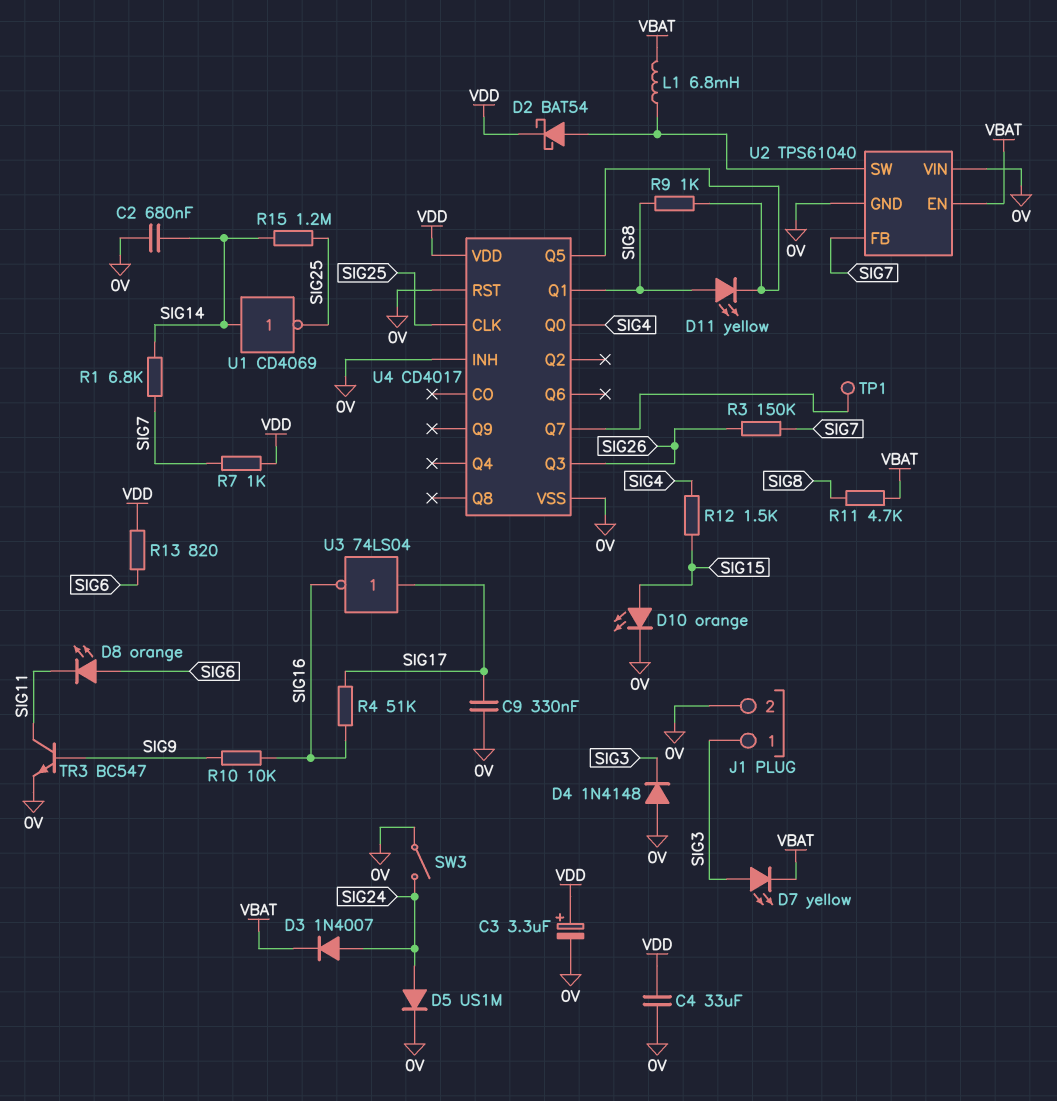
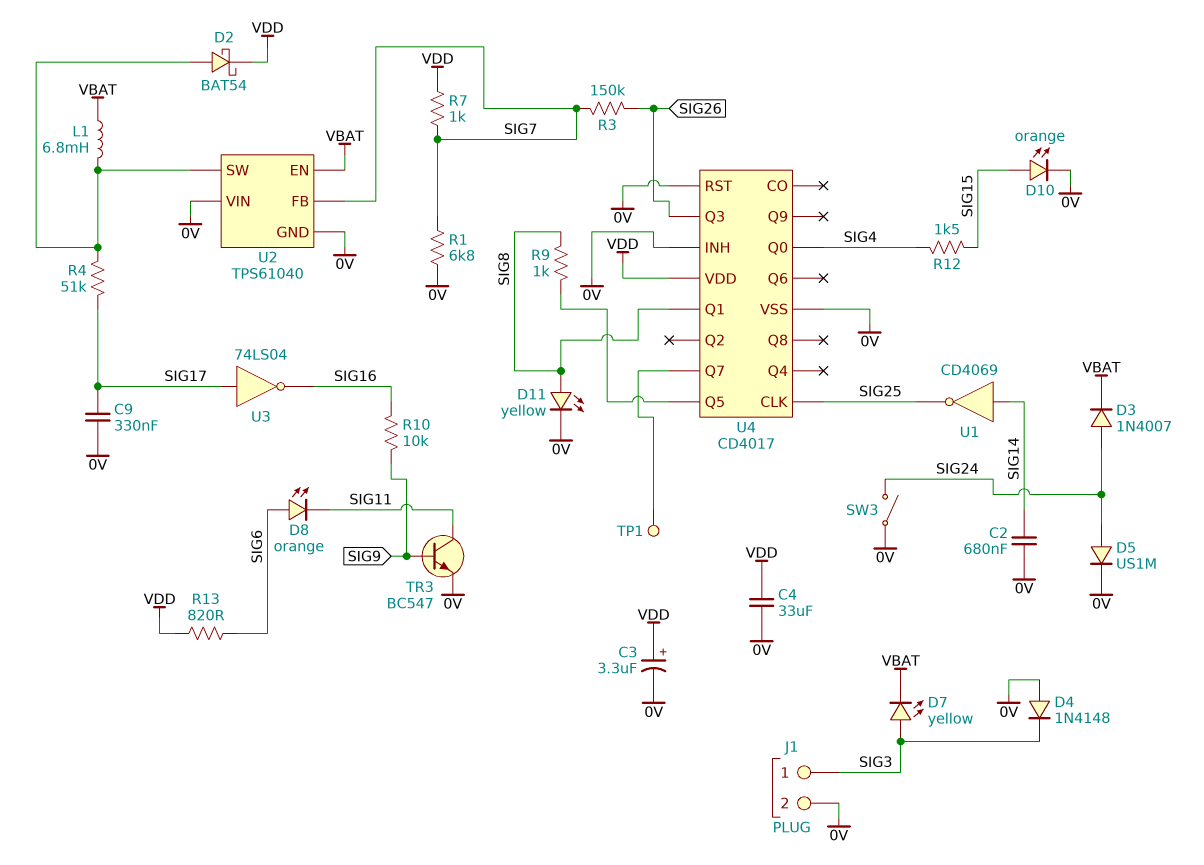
D11: LED yellow (A SIG8, K U4/Q5) -> LED yellow (A SIG8, K 0V)
R1: 6.8k (SIG7, SIG14) -> 6.8k (0V, SIG7)
R4: 51k (SIG16, SIG17) -> 51k (SIG17, U2/SW)
R11: 4.7k (SIG8, VBAT) -> none
R15: 1.2M (SIG14, SIG25) -> none

